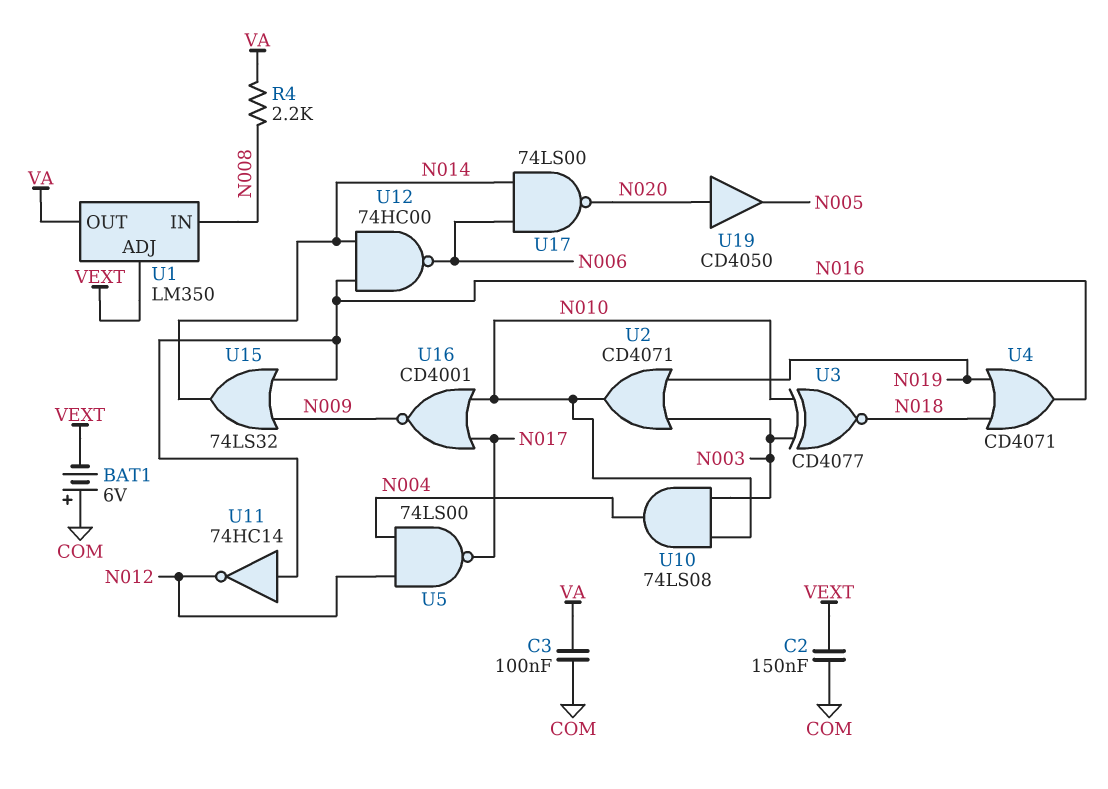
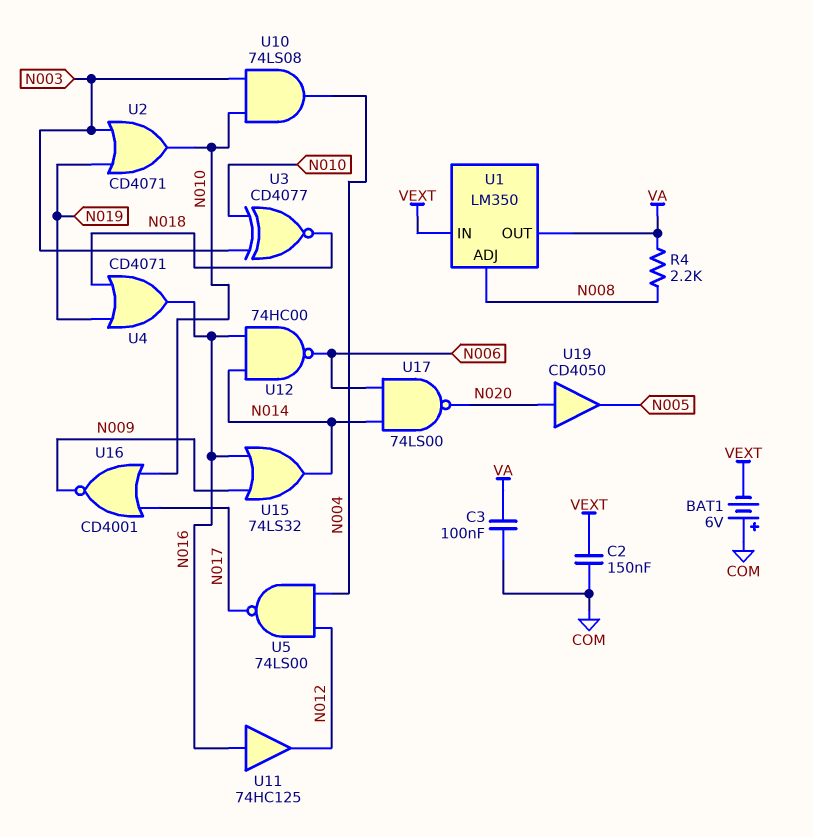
U1 pin ADJ: VEXT -> N008
U1 pin IN: N008 -> VEXT
U11: NOT 74HC14 (in N016, out N012) -> buffer 74HC125 (in N016, out N012)

